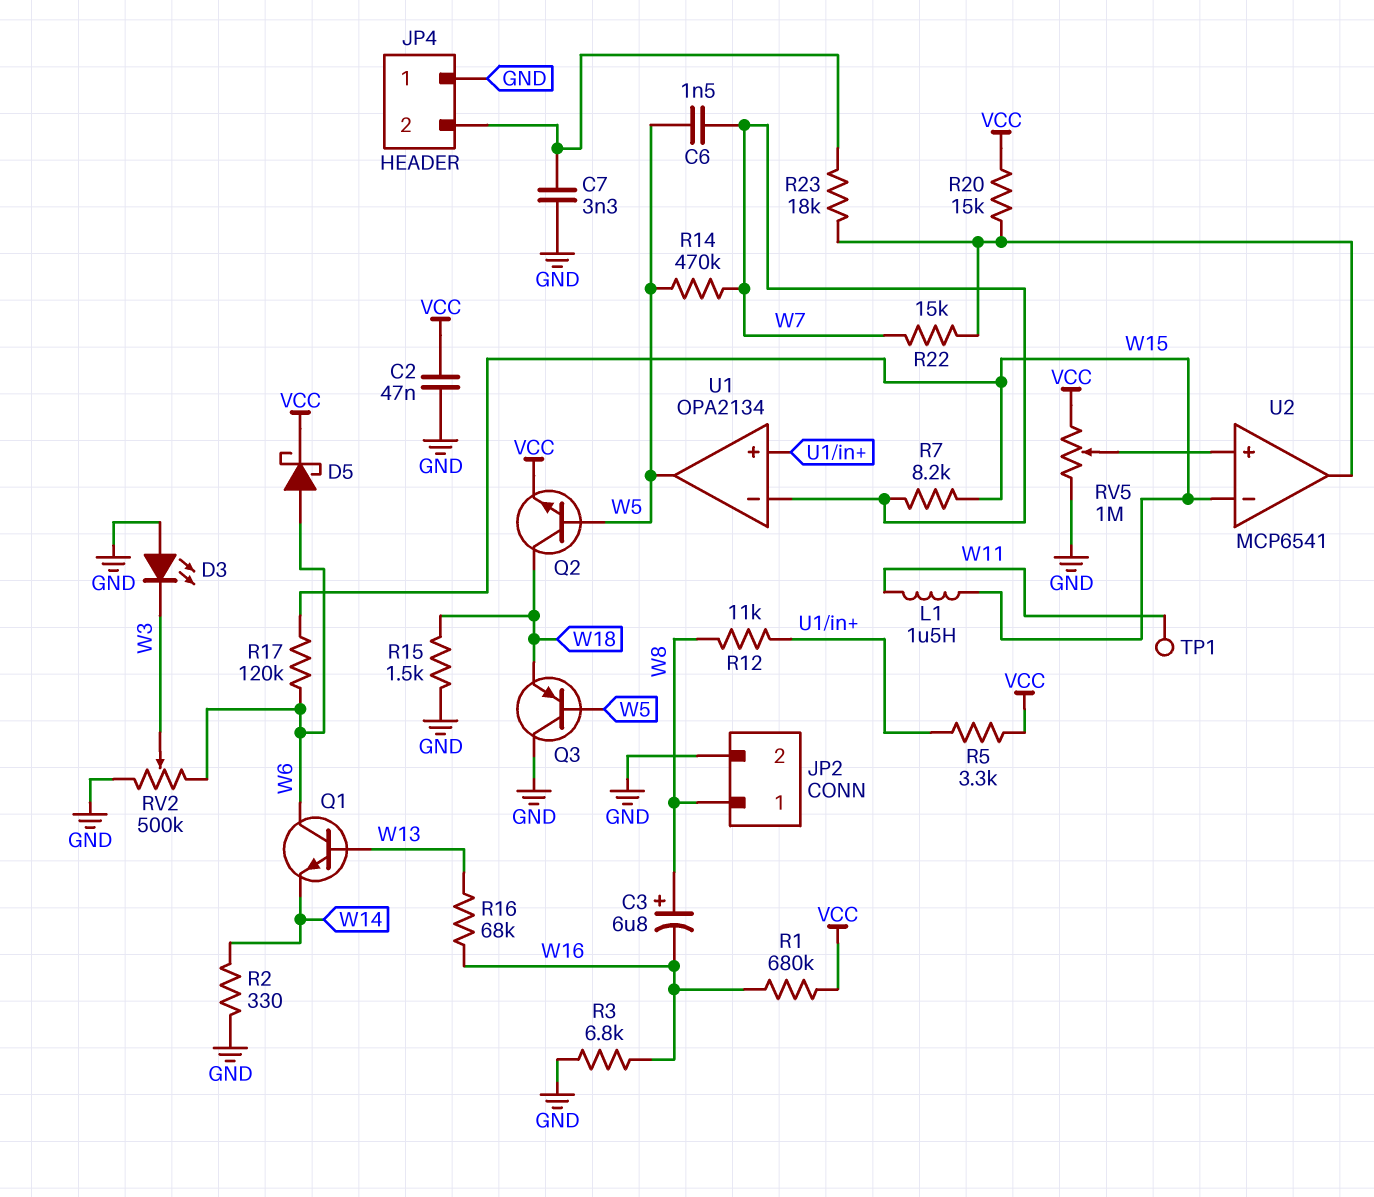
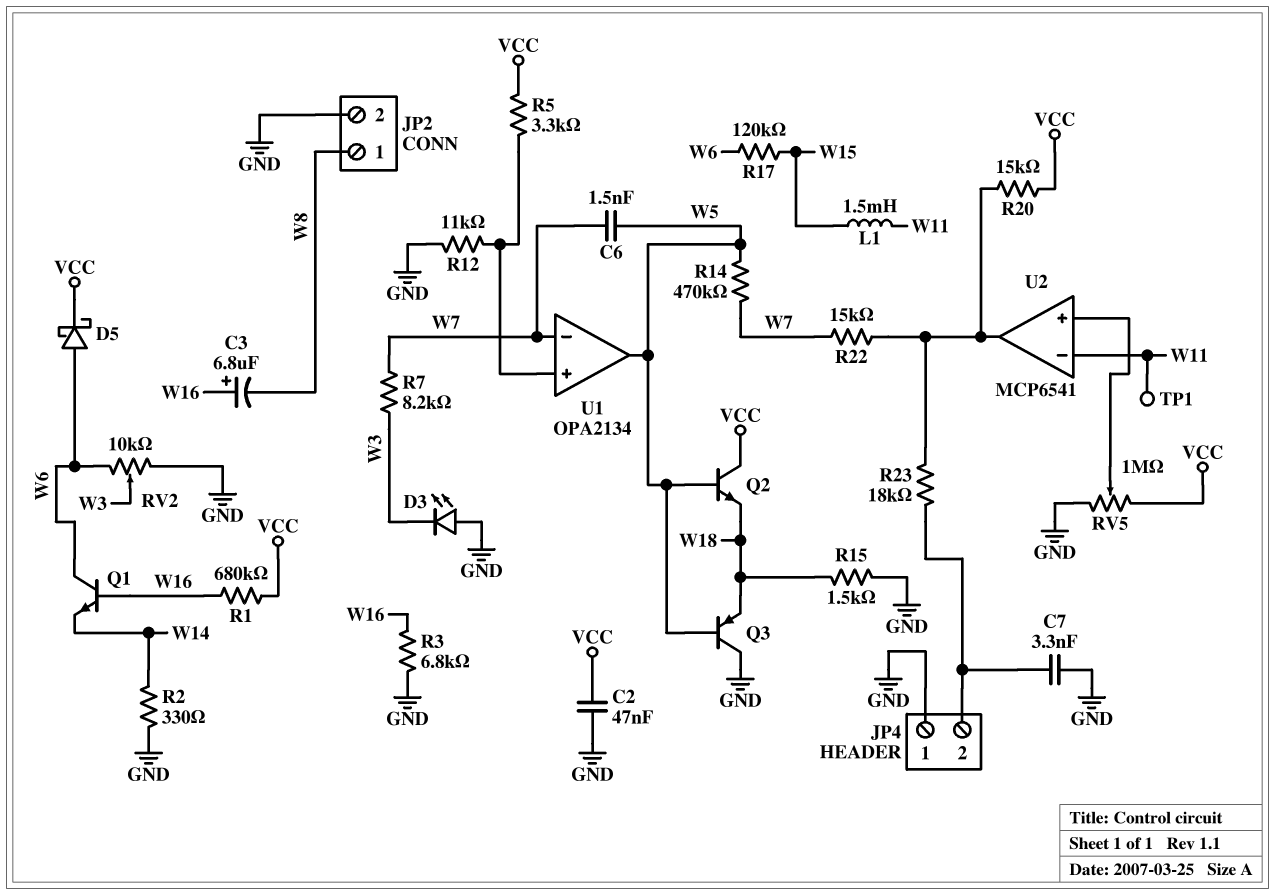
C3: 6.8uF (plus W8, minus W16) -> 6.8uF (plus W16, minus W8)
L1: 1.5uH (W11, W15) -> 1.5mH (W11, W15)
Q1: NPN (B W13, C W6, E W14) -> NPN (B W16, C W6, E W14)
Q2: NPN (B W5, C W18, E VCC) -> NPN (B W5, C VCC, E W18)
R7: 8.2k (W7, W15) -> 8.2k (W3, W7)
R12: 11k (U1/in+, W8) -> 11k (GND, U1/in+)
R16: 68k (W13, W16) -> none
RV2: 500k (GND, W6, wiper W3) -> 10k (GND, W6, wiper W3)
U2 pin in-: W15 -> W11

